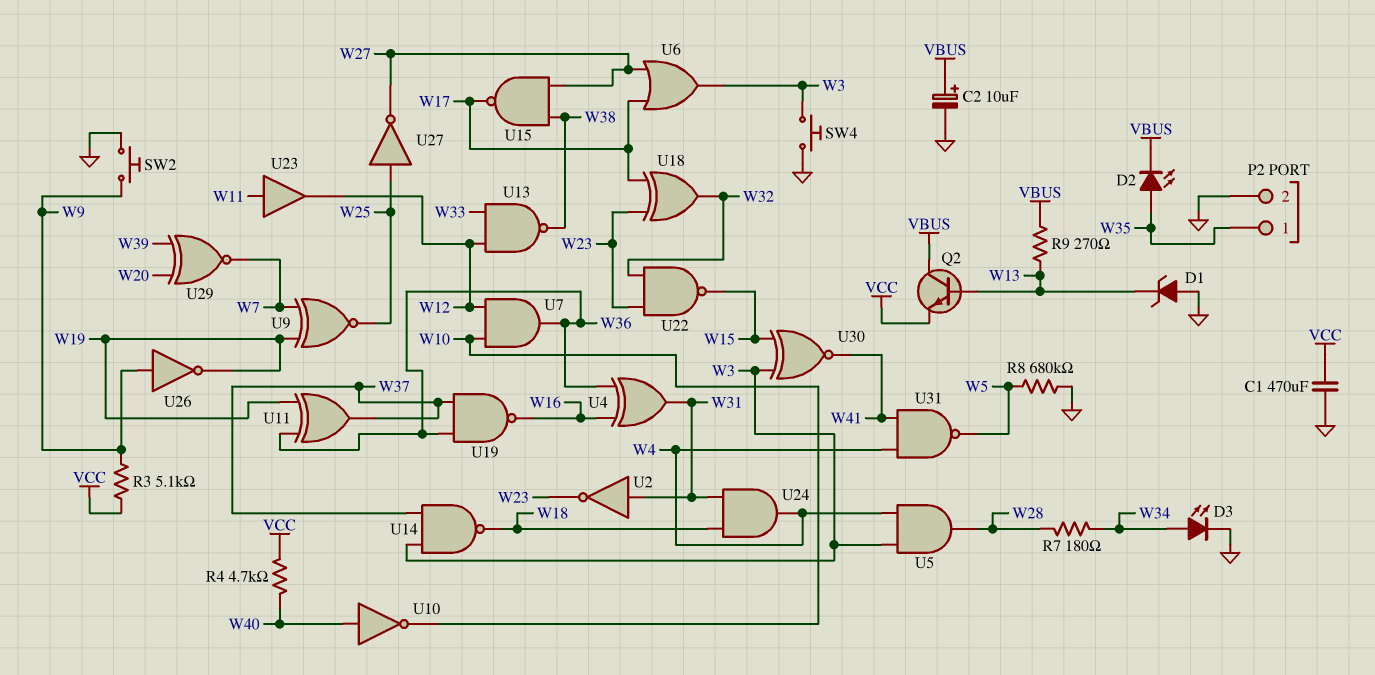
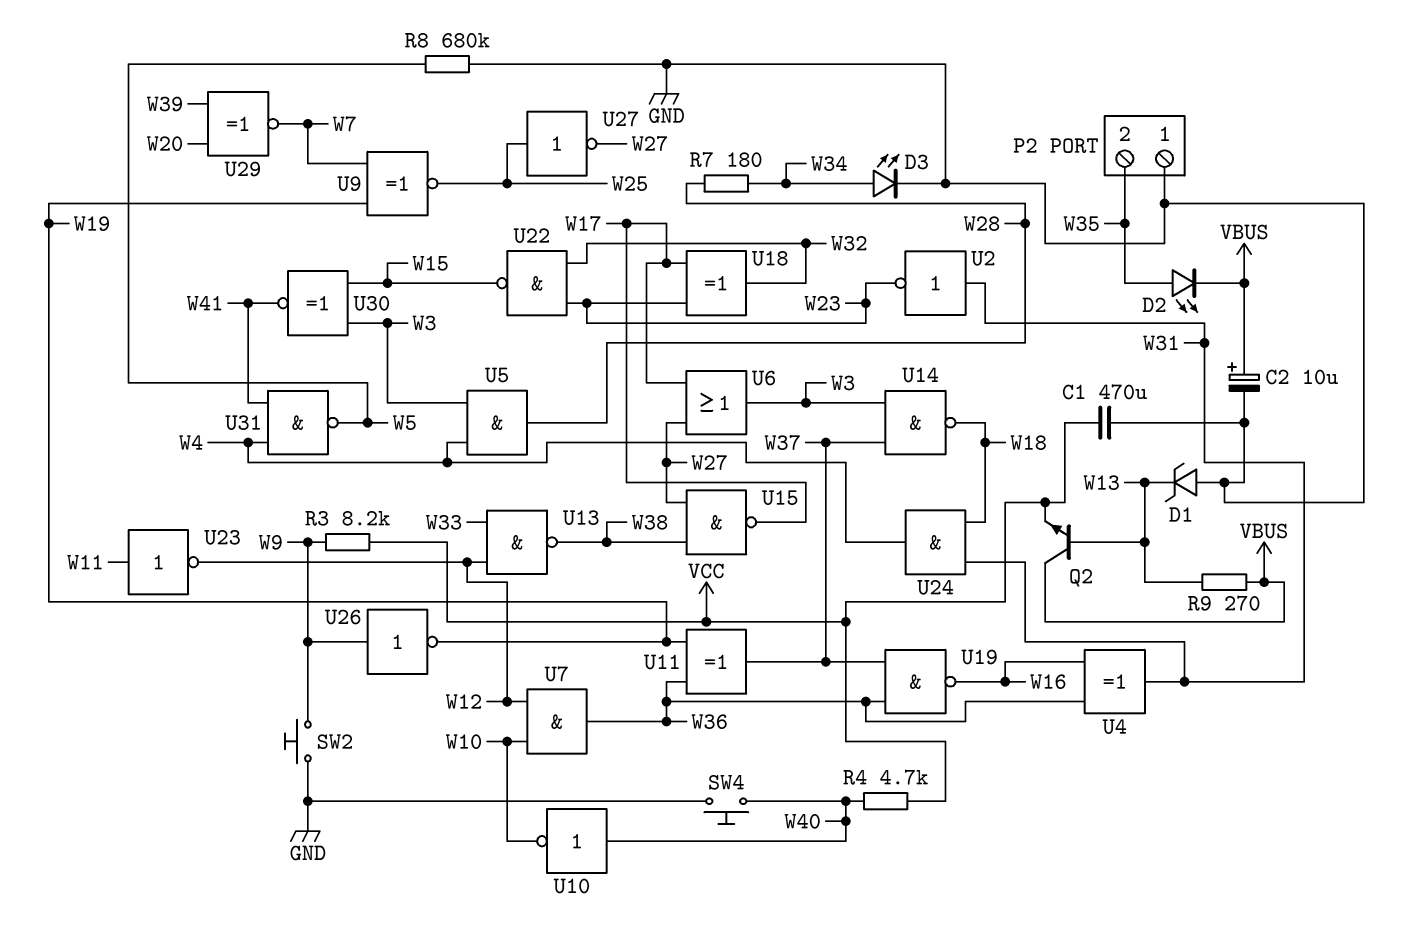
P2 pin 1: W35 -> GND
P2 pin 2: GND -> W35
R3: 5.1k (VCC, W9) -> 8.2k (VCC, W9)
SW4: button (GND, W3) -> button (GND, W40)
U23: buffer (in W11, out W12) -> NOT (in W11, out W12)

